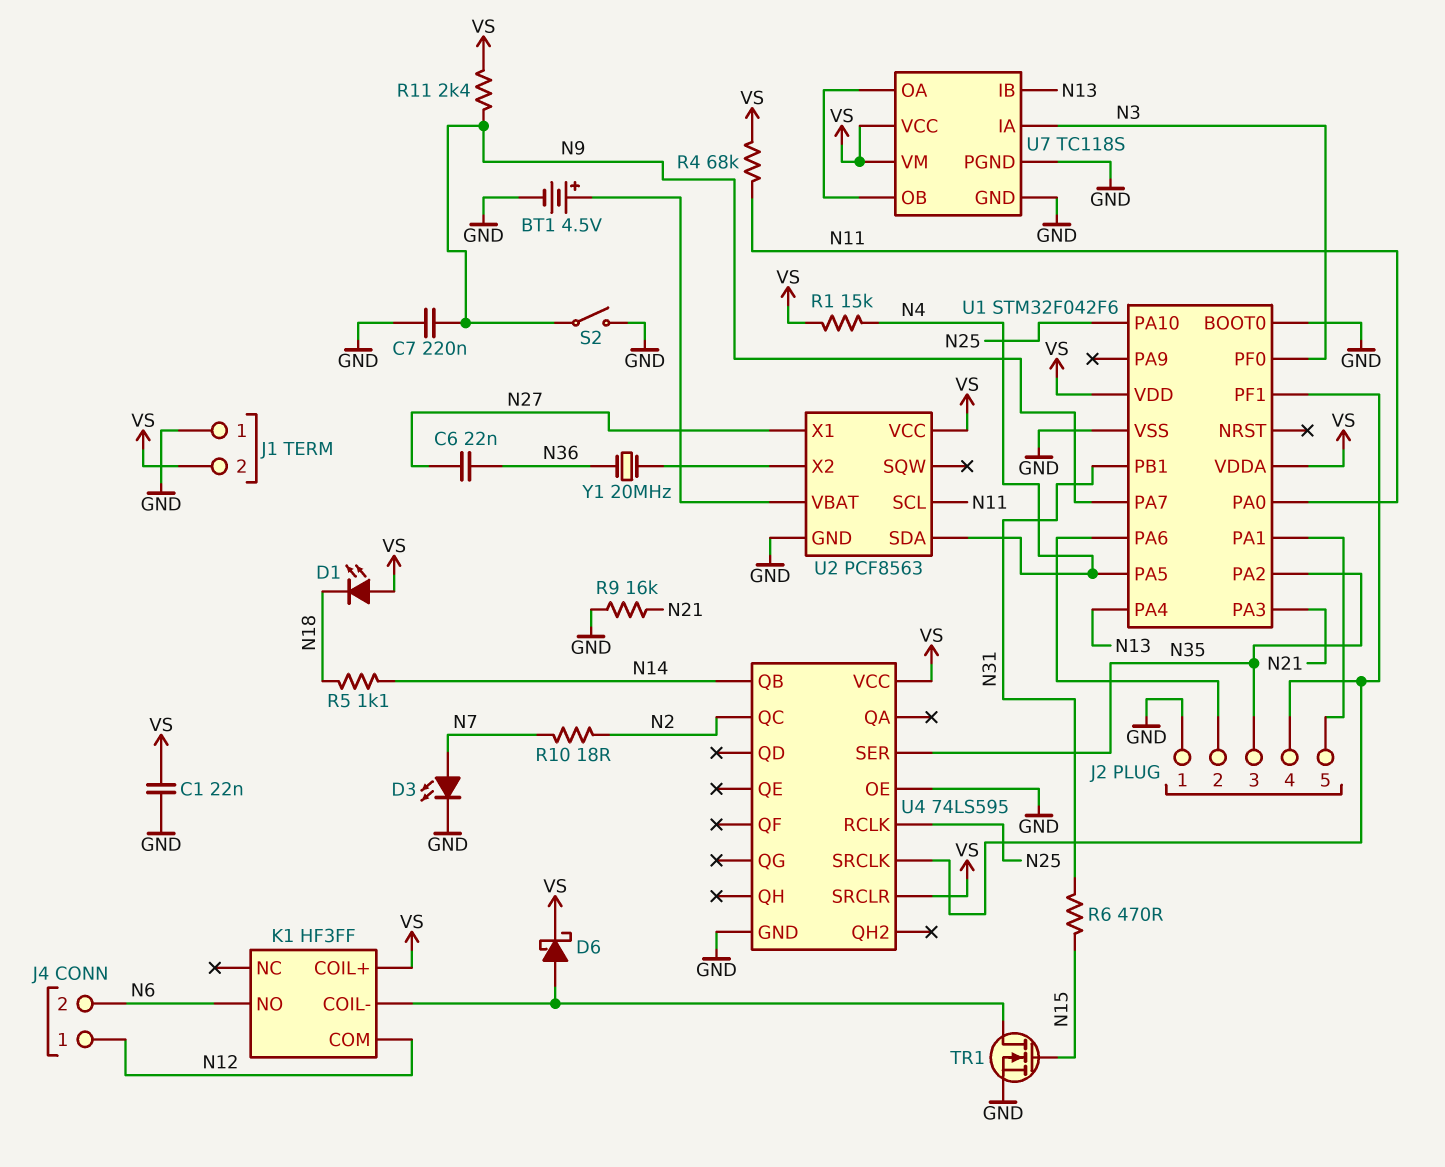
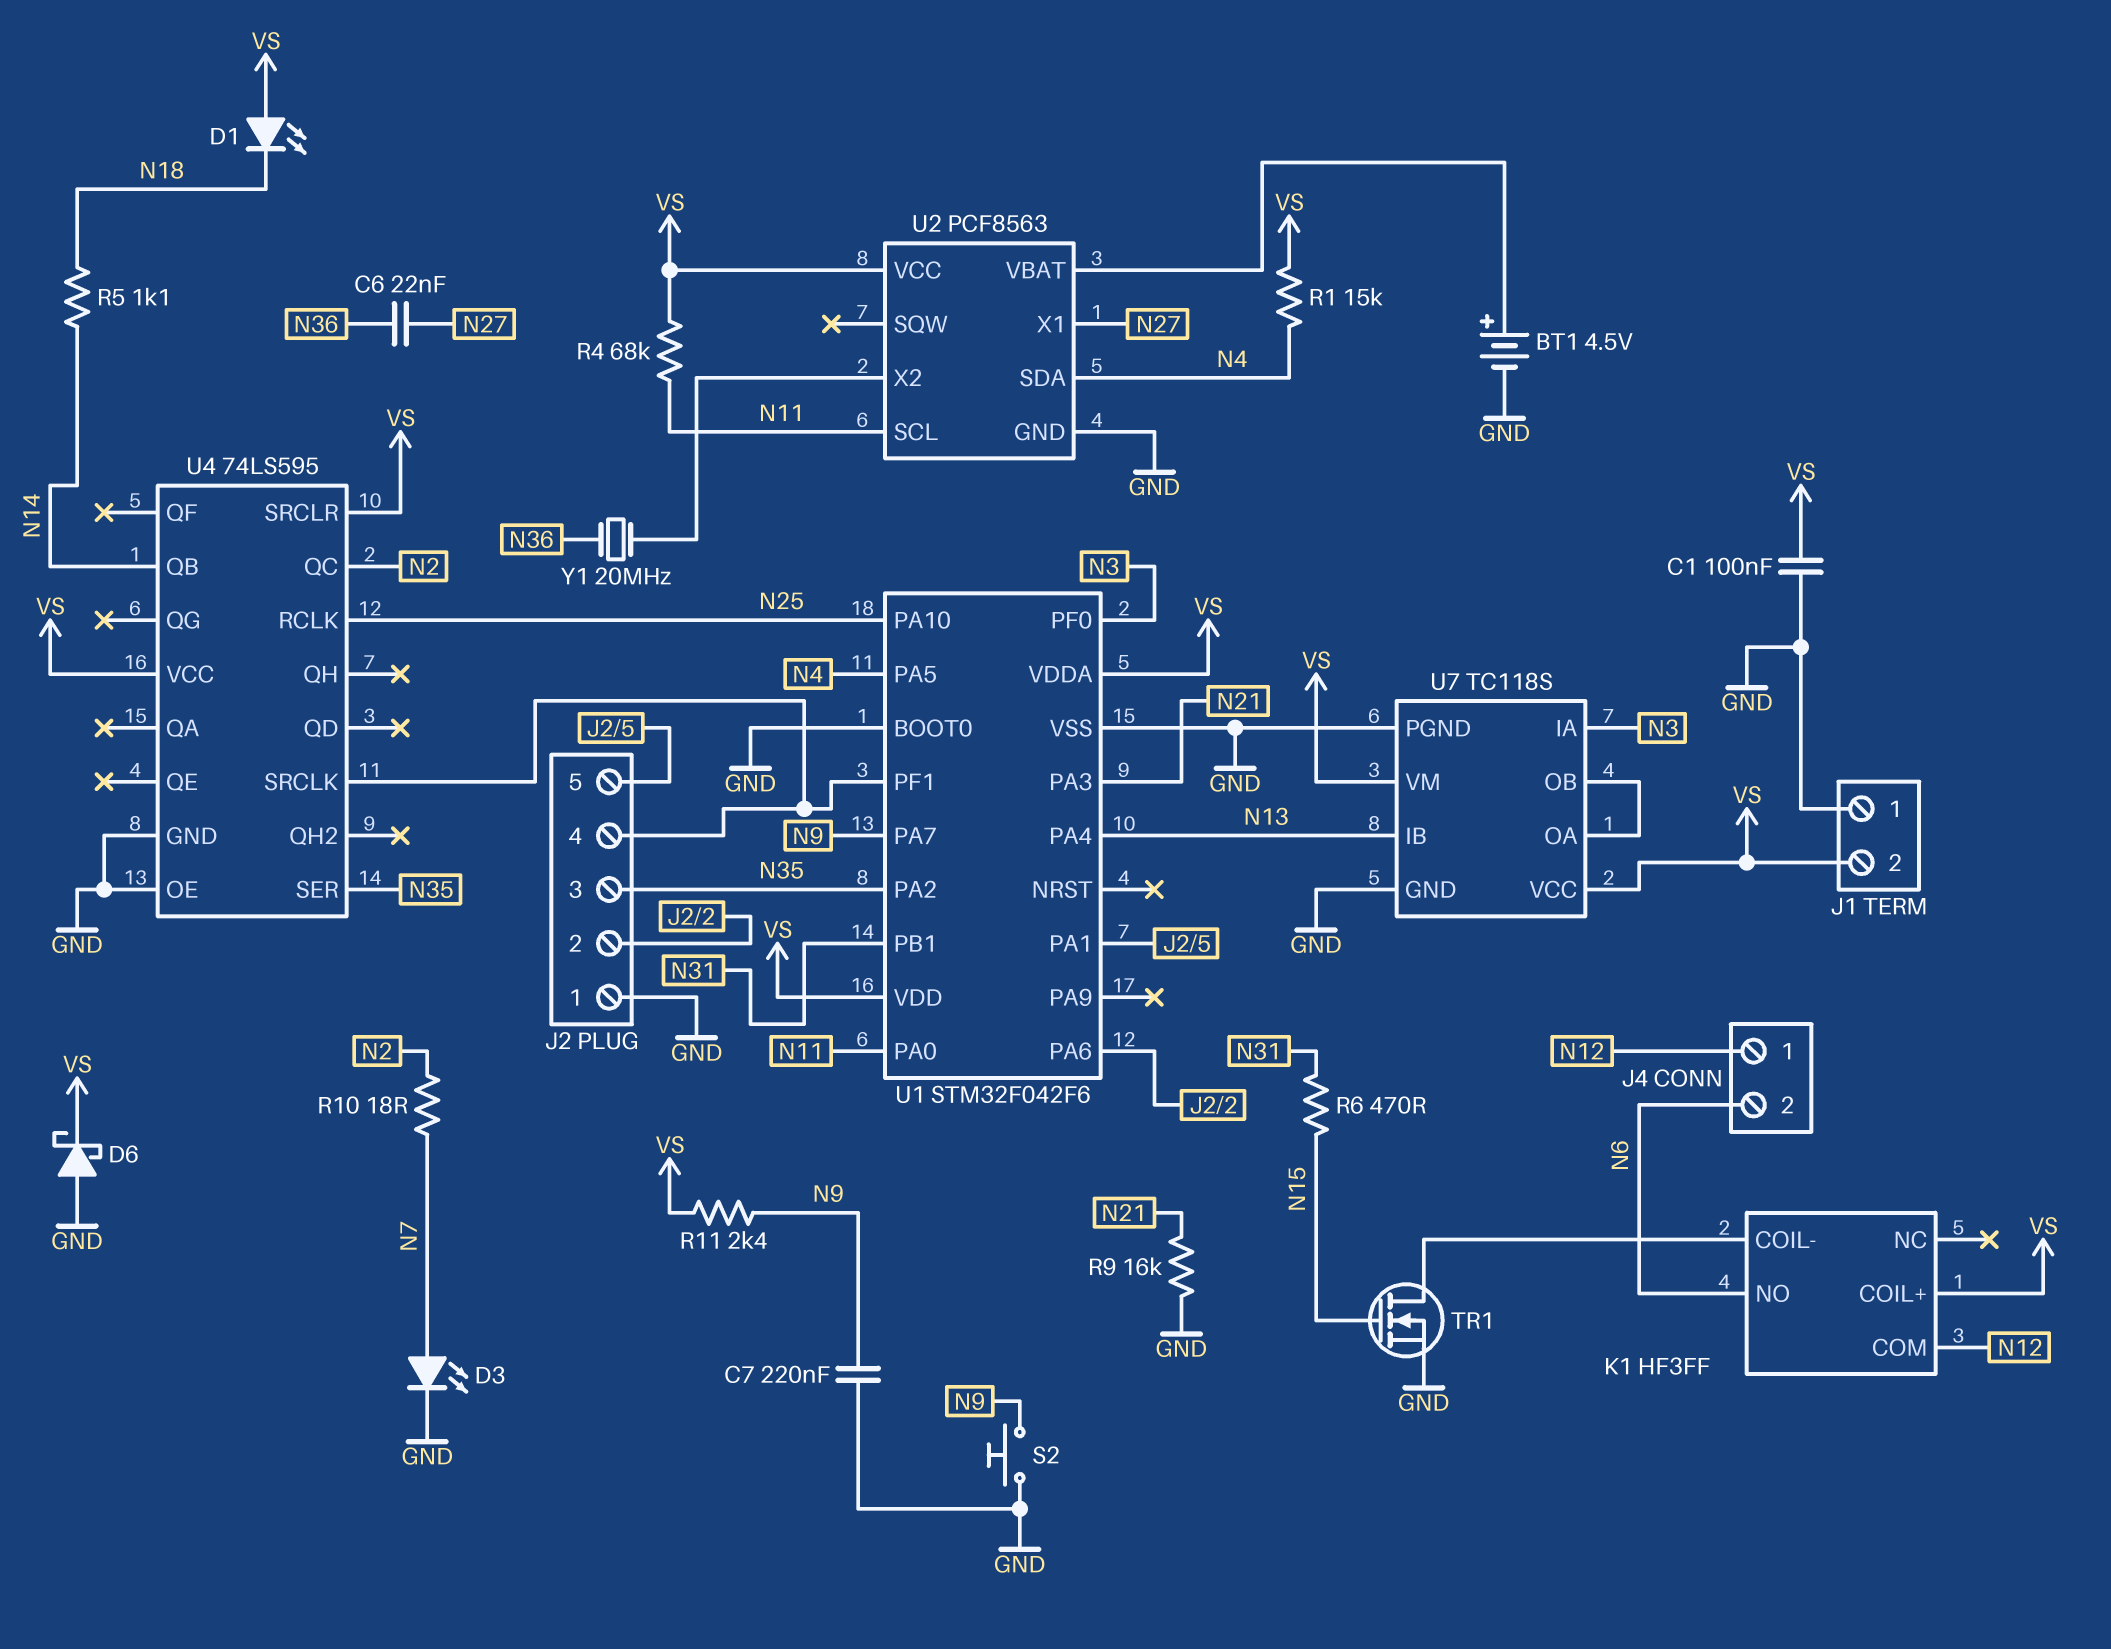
C1: 22nF (GND, VS) -> 100nF (GND, VS)
D6: schottky (A K1/COIL-, K VS) -> schottky (A GND, K VS)
S2: switch (GND, N9) -> button (GND, N9)

